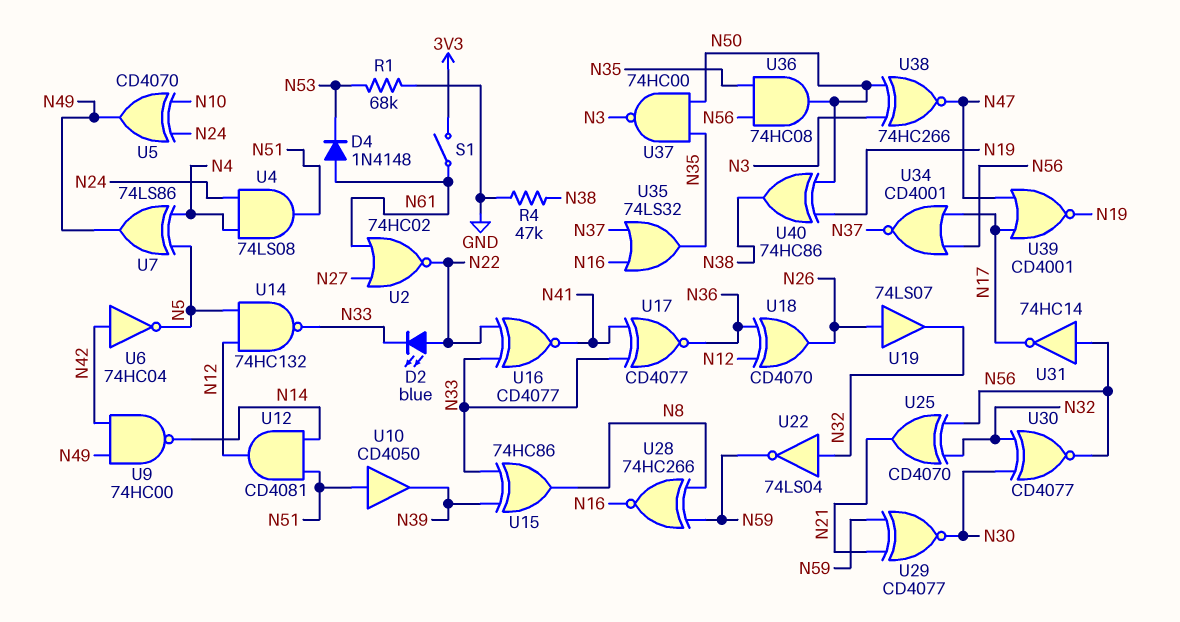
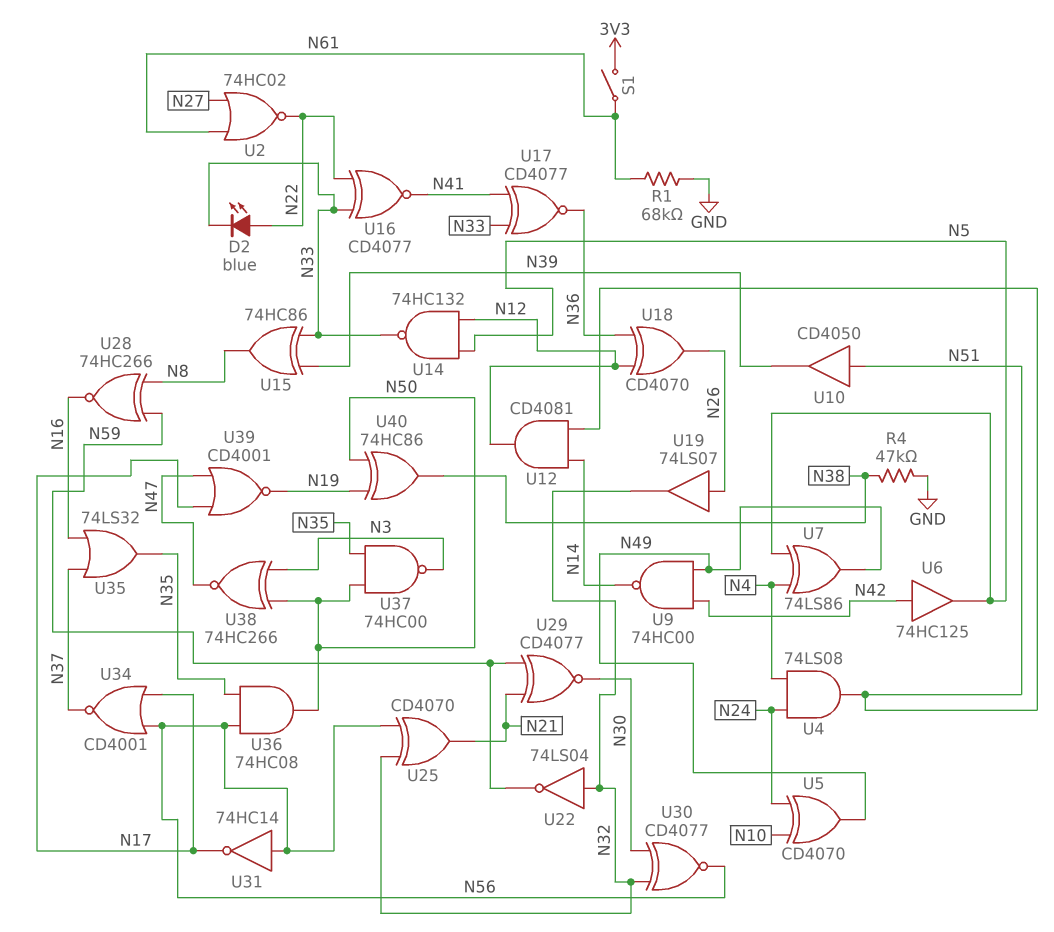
D4: diode 1N4148 (A N61, K N53) -> none
R1: 68k (GND, N53) -> 68k (GND, N61)
U6: NOT 74HC04 (in N42, out N5) -> buffer 74HC125 (in N42, out N5)

